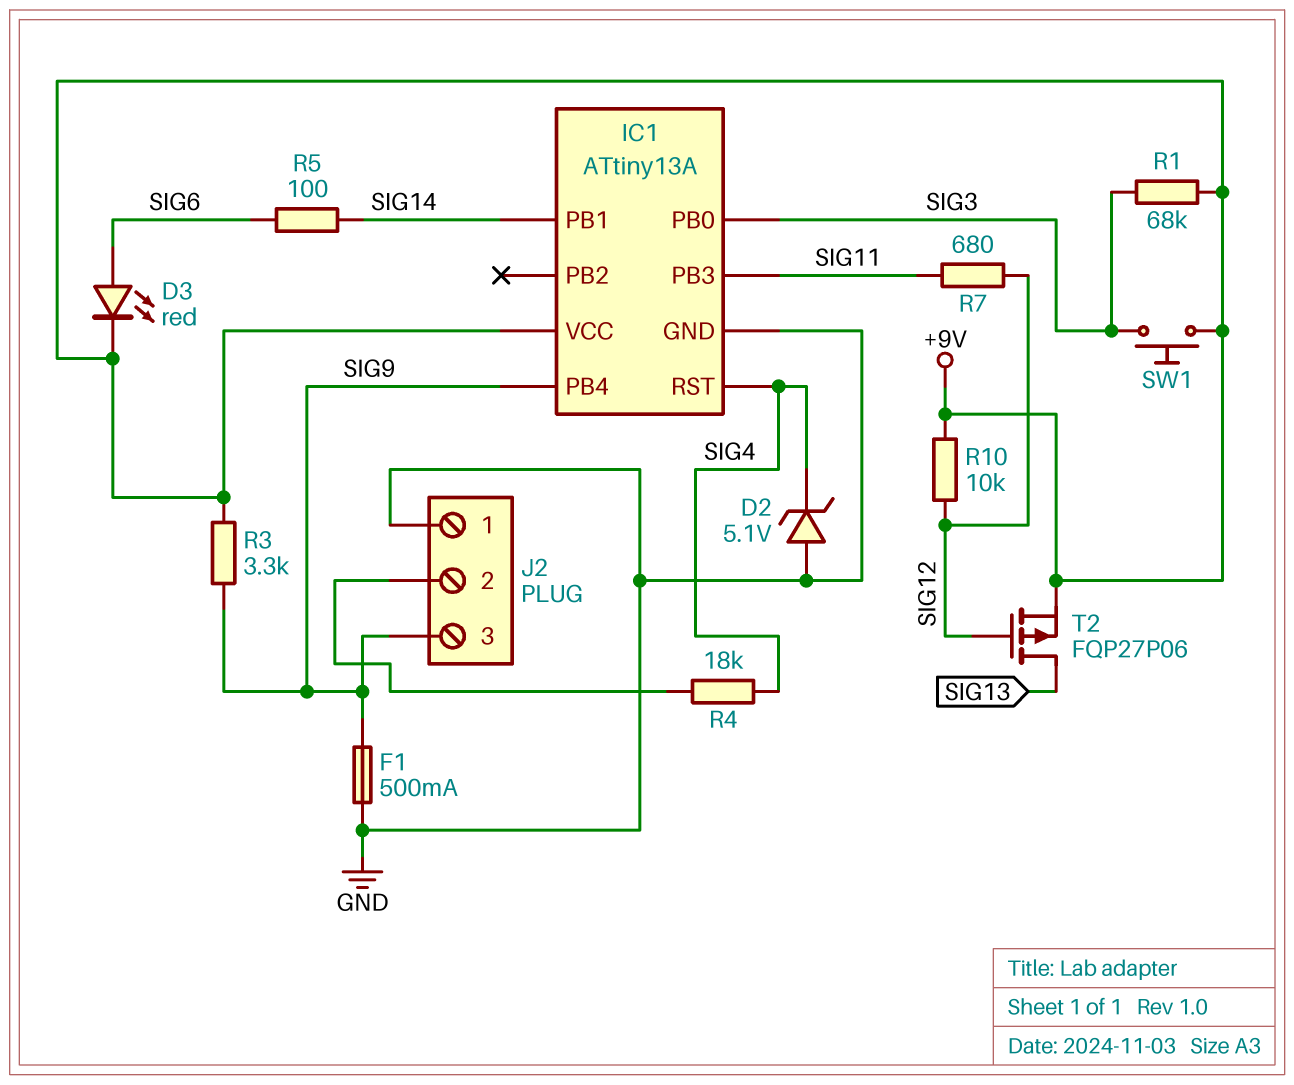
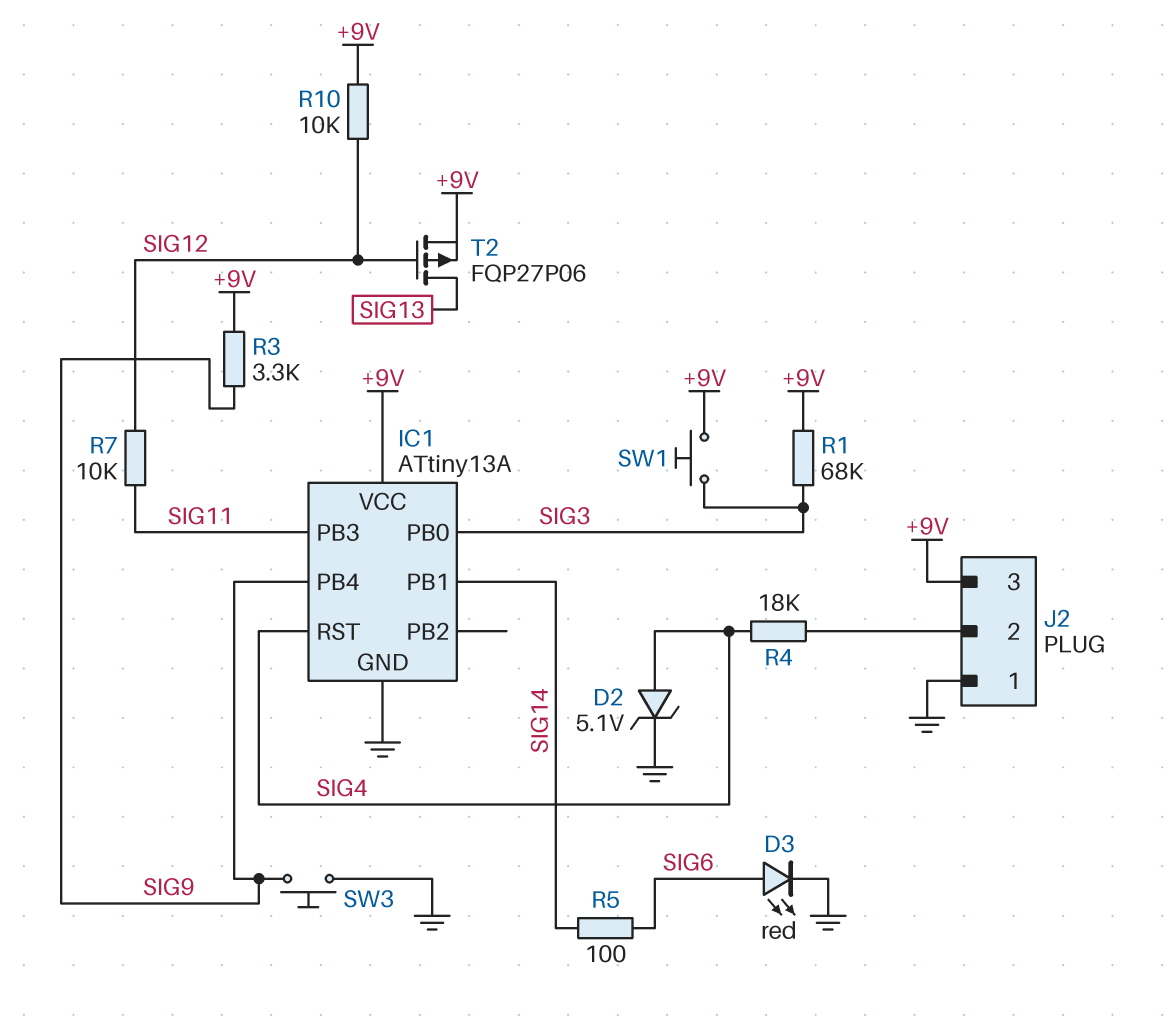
D2: zener 5.1V (A GND, K SIG4) -> zener 5.1V (A SIG4, K GND)
D3: LED red (A SIG6, K +9V) -> LED red (A SIG6, K GND)
F1: 500mA (GND, SIG9) -> none
J2 pin 3: SIG9 -> +9V
R7: 680 (SIG11, SIG12) -> 10k (SIG11, SIG12)
SW3: none -> button (GND, SIG9)

